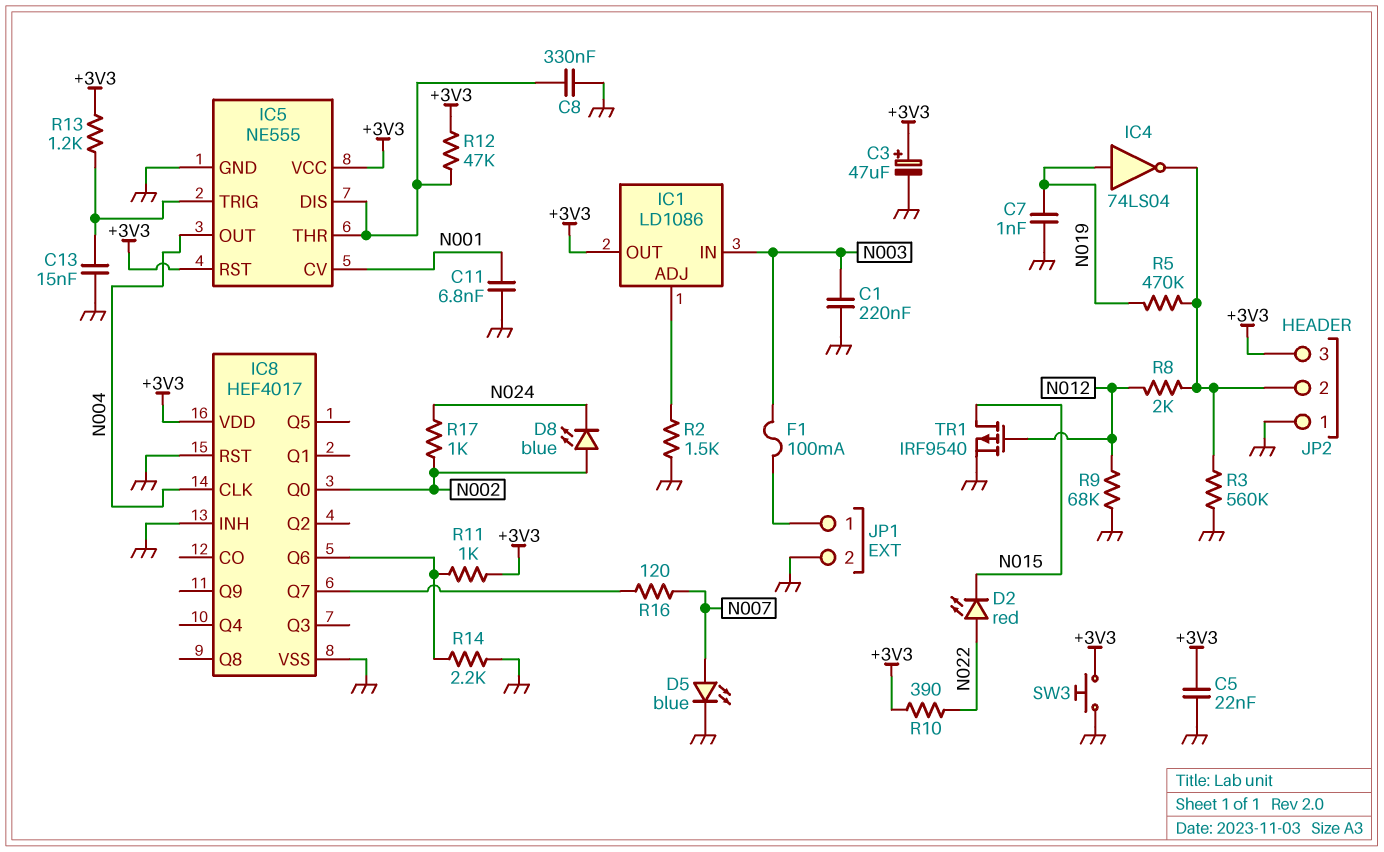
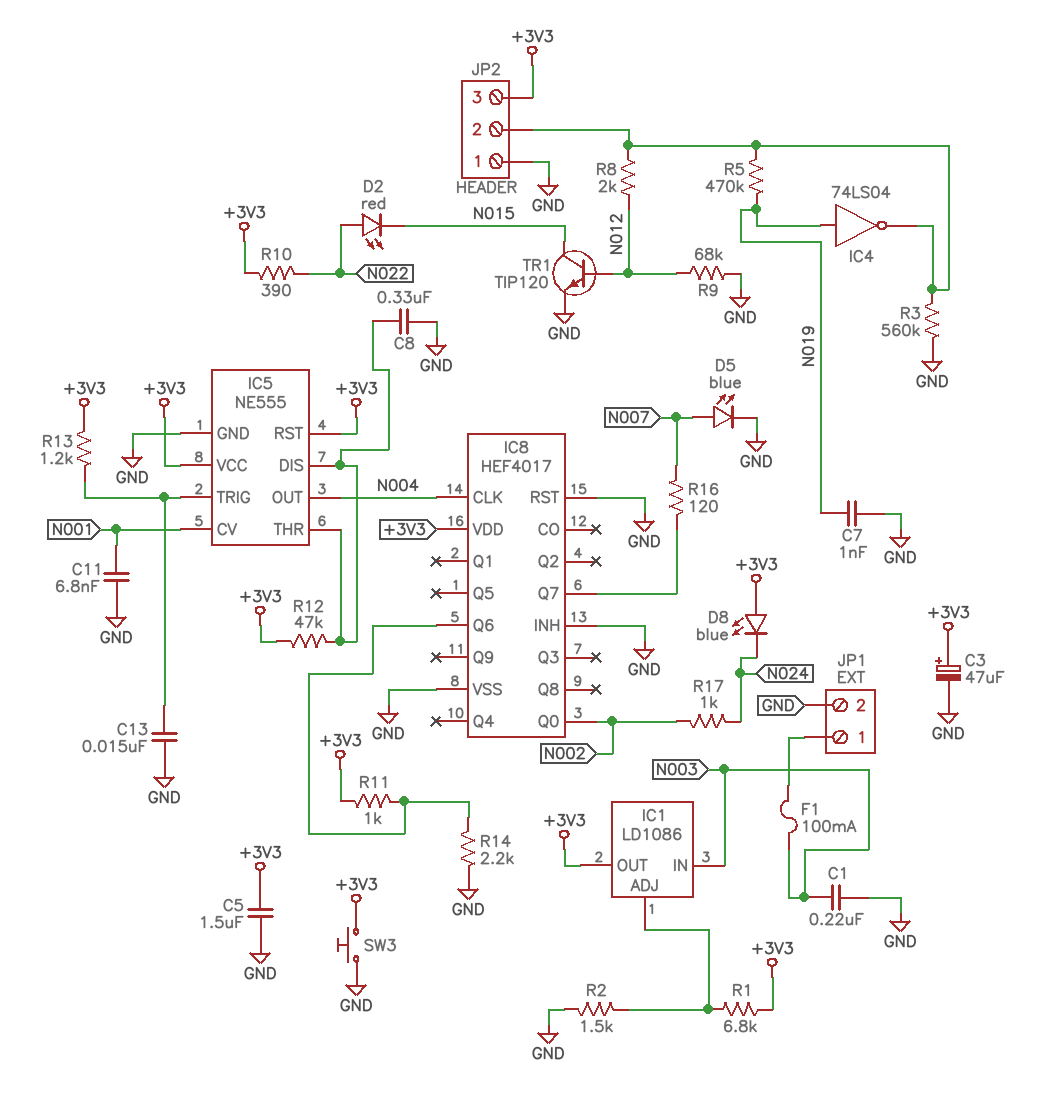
C5: 22nF (+3V3, GND) -> 1.5uF (+3V3, GND)
D8: LED blue (A N002, K N024) -> LED blue (A +3V3, K N024)
R1: none -> 6.8k (+3V3, IC1/ADJ)
TR1: PMOS IRF9540 (G N012, D N015, S GND) -> NPN TIP120 (B N012, C N015, E GND)

